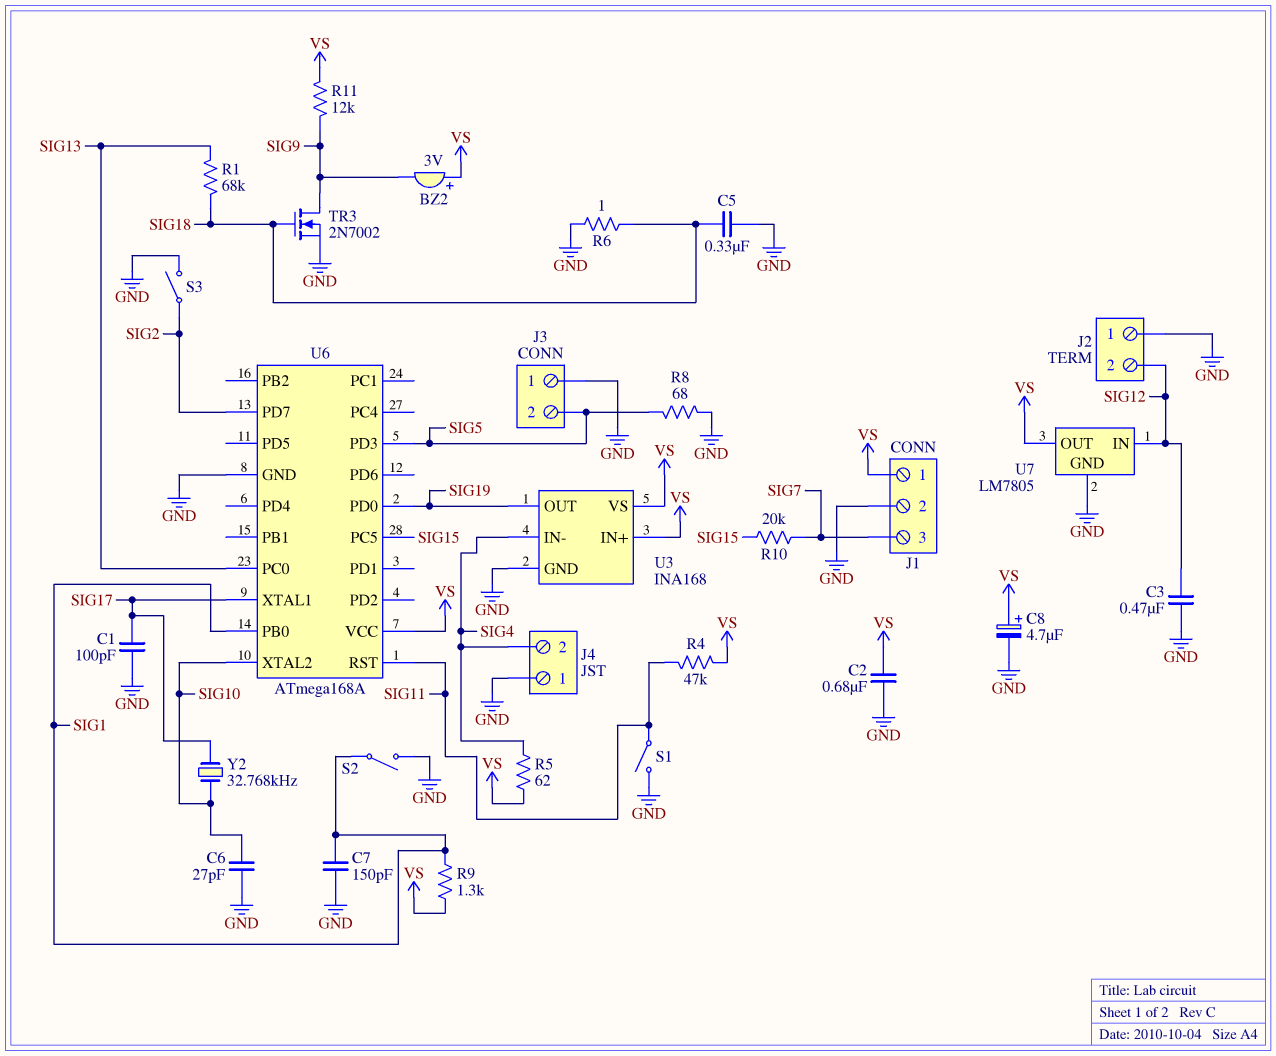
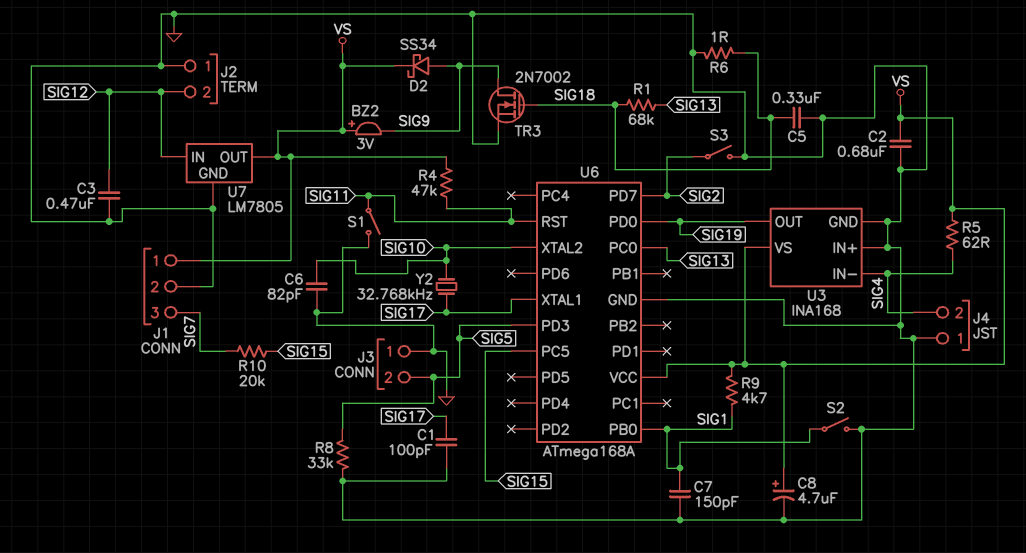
C6: 27pF (GND, SIG10) -> 82pF (GND, SIG10)
D2: none -> schottky SS34 (A SIG9, K VS)
R8: 68 (GND, SIG5) -> 33k (GND, SIG5)
R9: 1.3k (SIG1, VS) -> 4.7k (SIG1, VS)
R11: 12k (SIG9, VS) -> none
U3 pin IN+: VS -> GND

